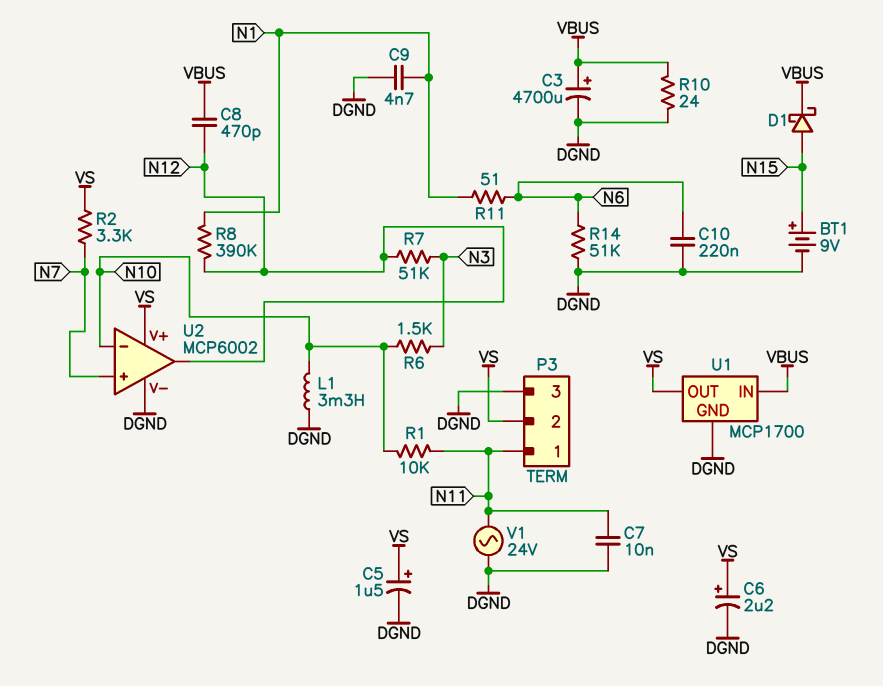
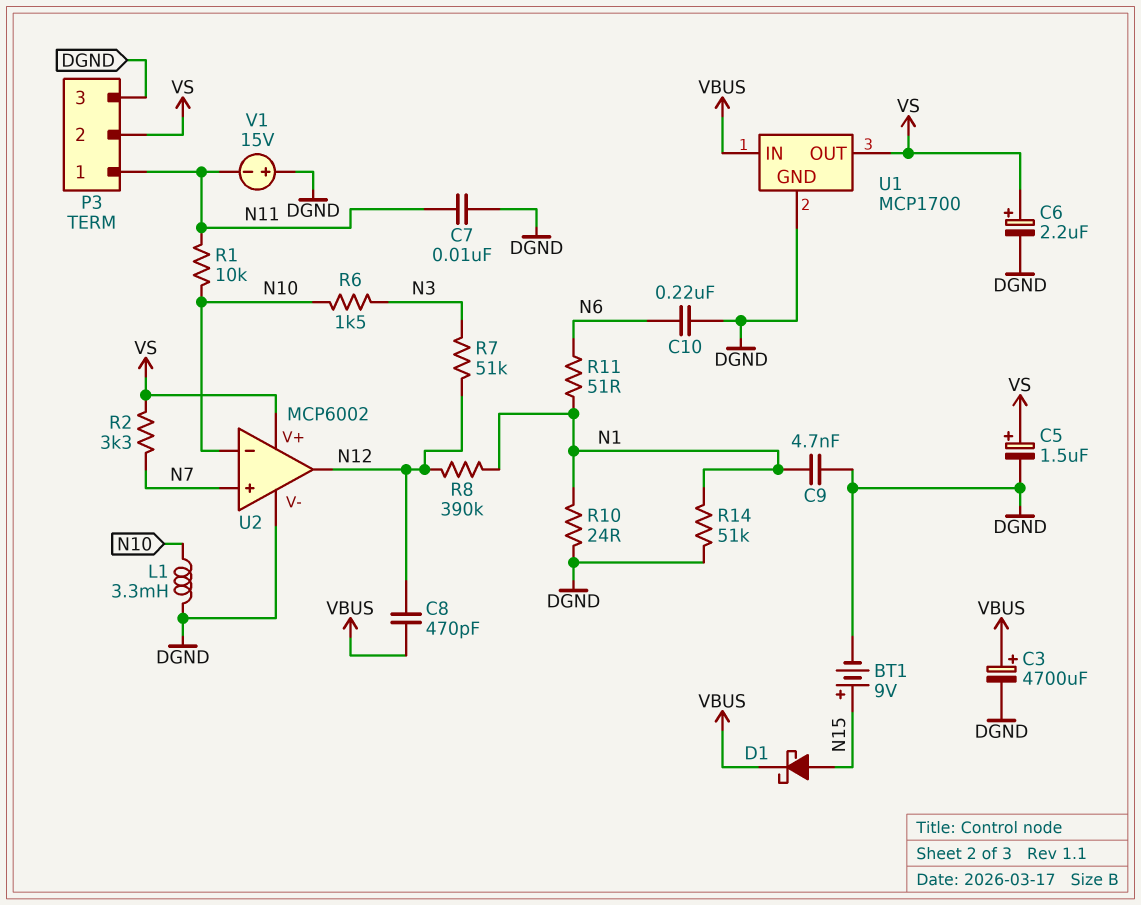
R10: 24 (DGND, VBUS) -> 24 (DGND, N1)
R14: 51k (DGND, N6) -> 51k (DGND, N1)
V1: AC 24V (DGND, N11) -> 15V (plus DGND, minus N11)

